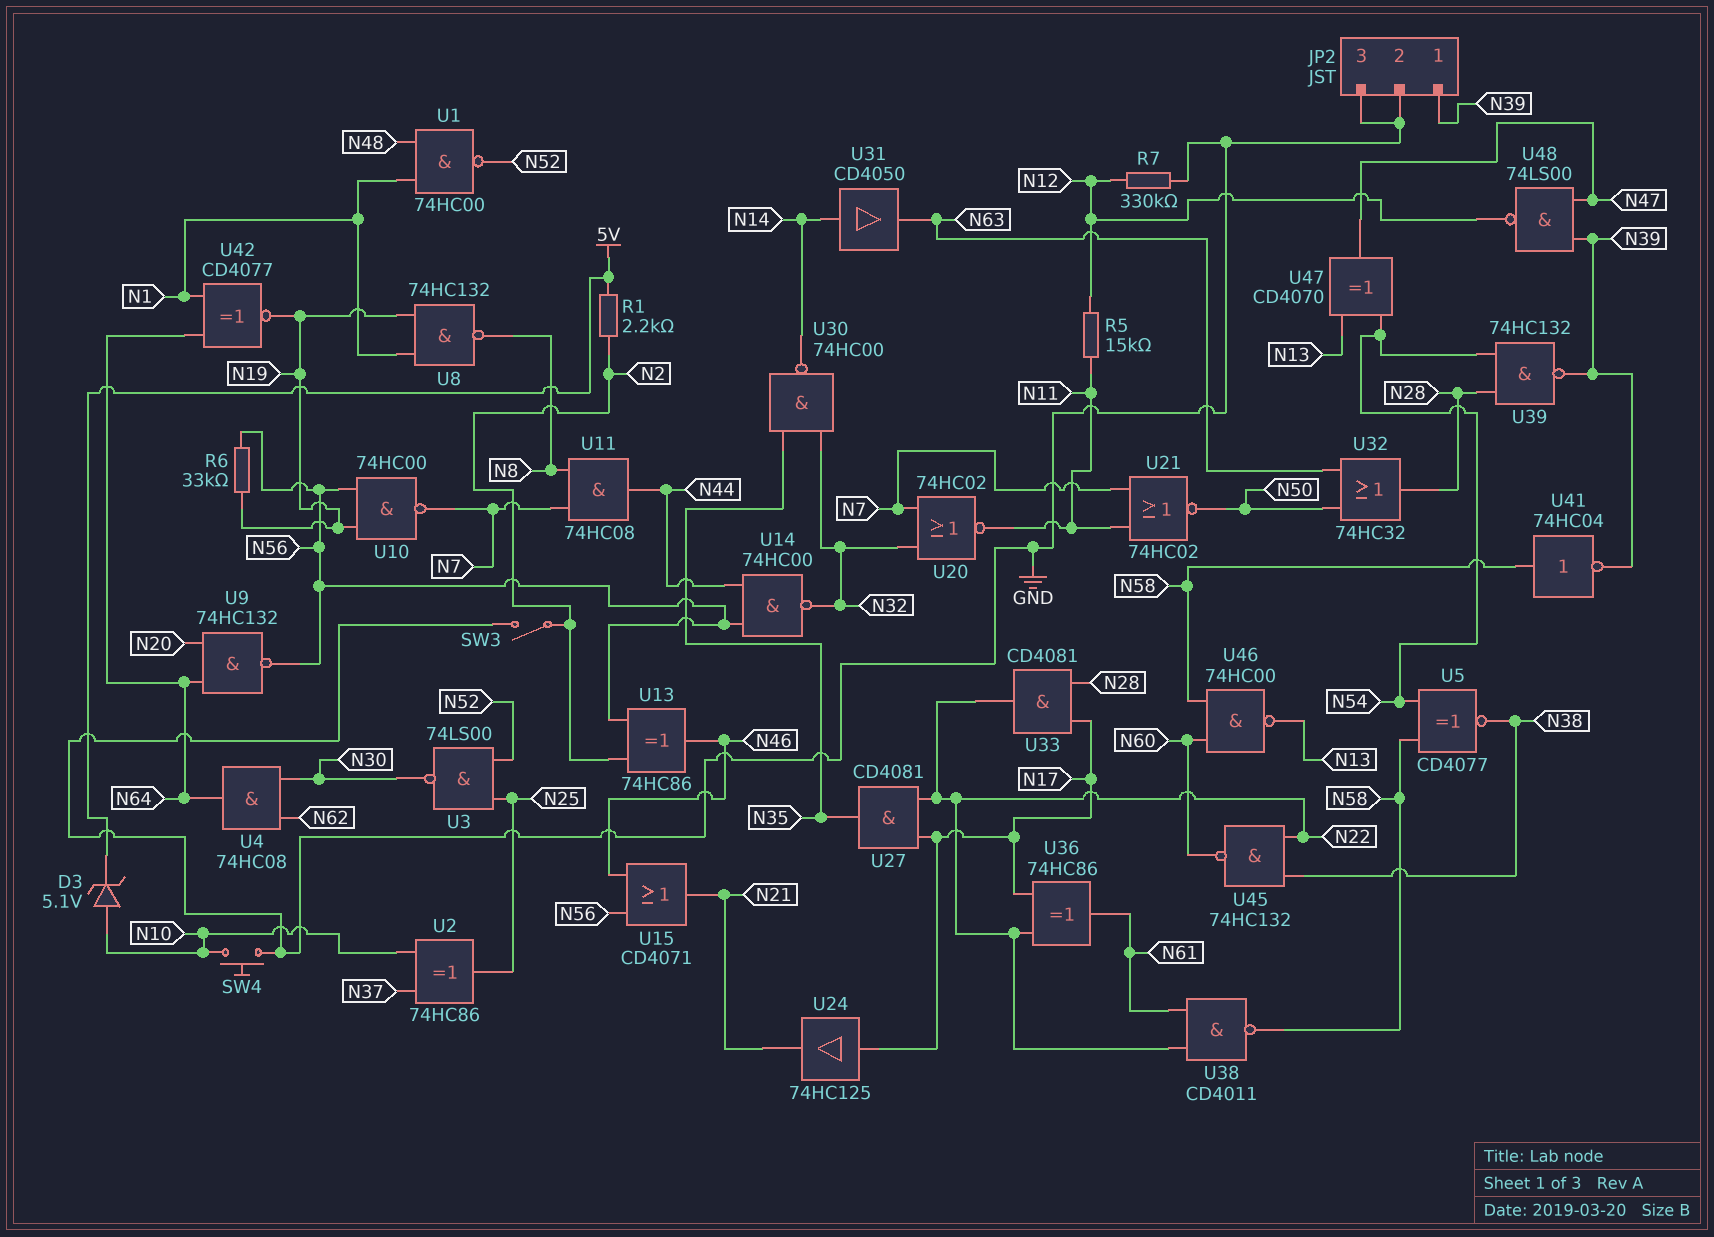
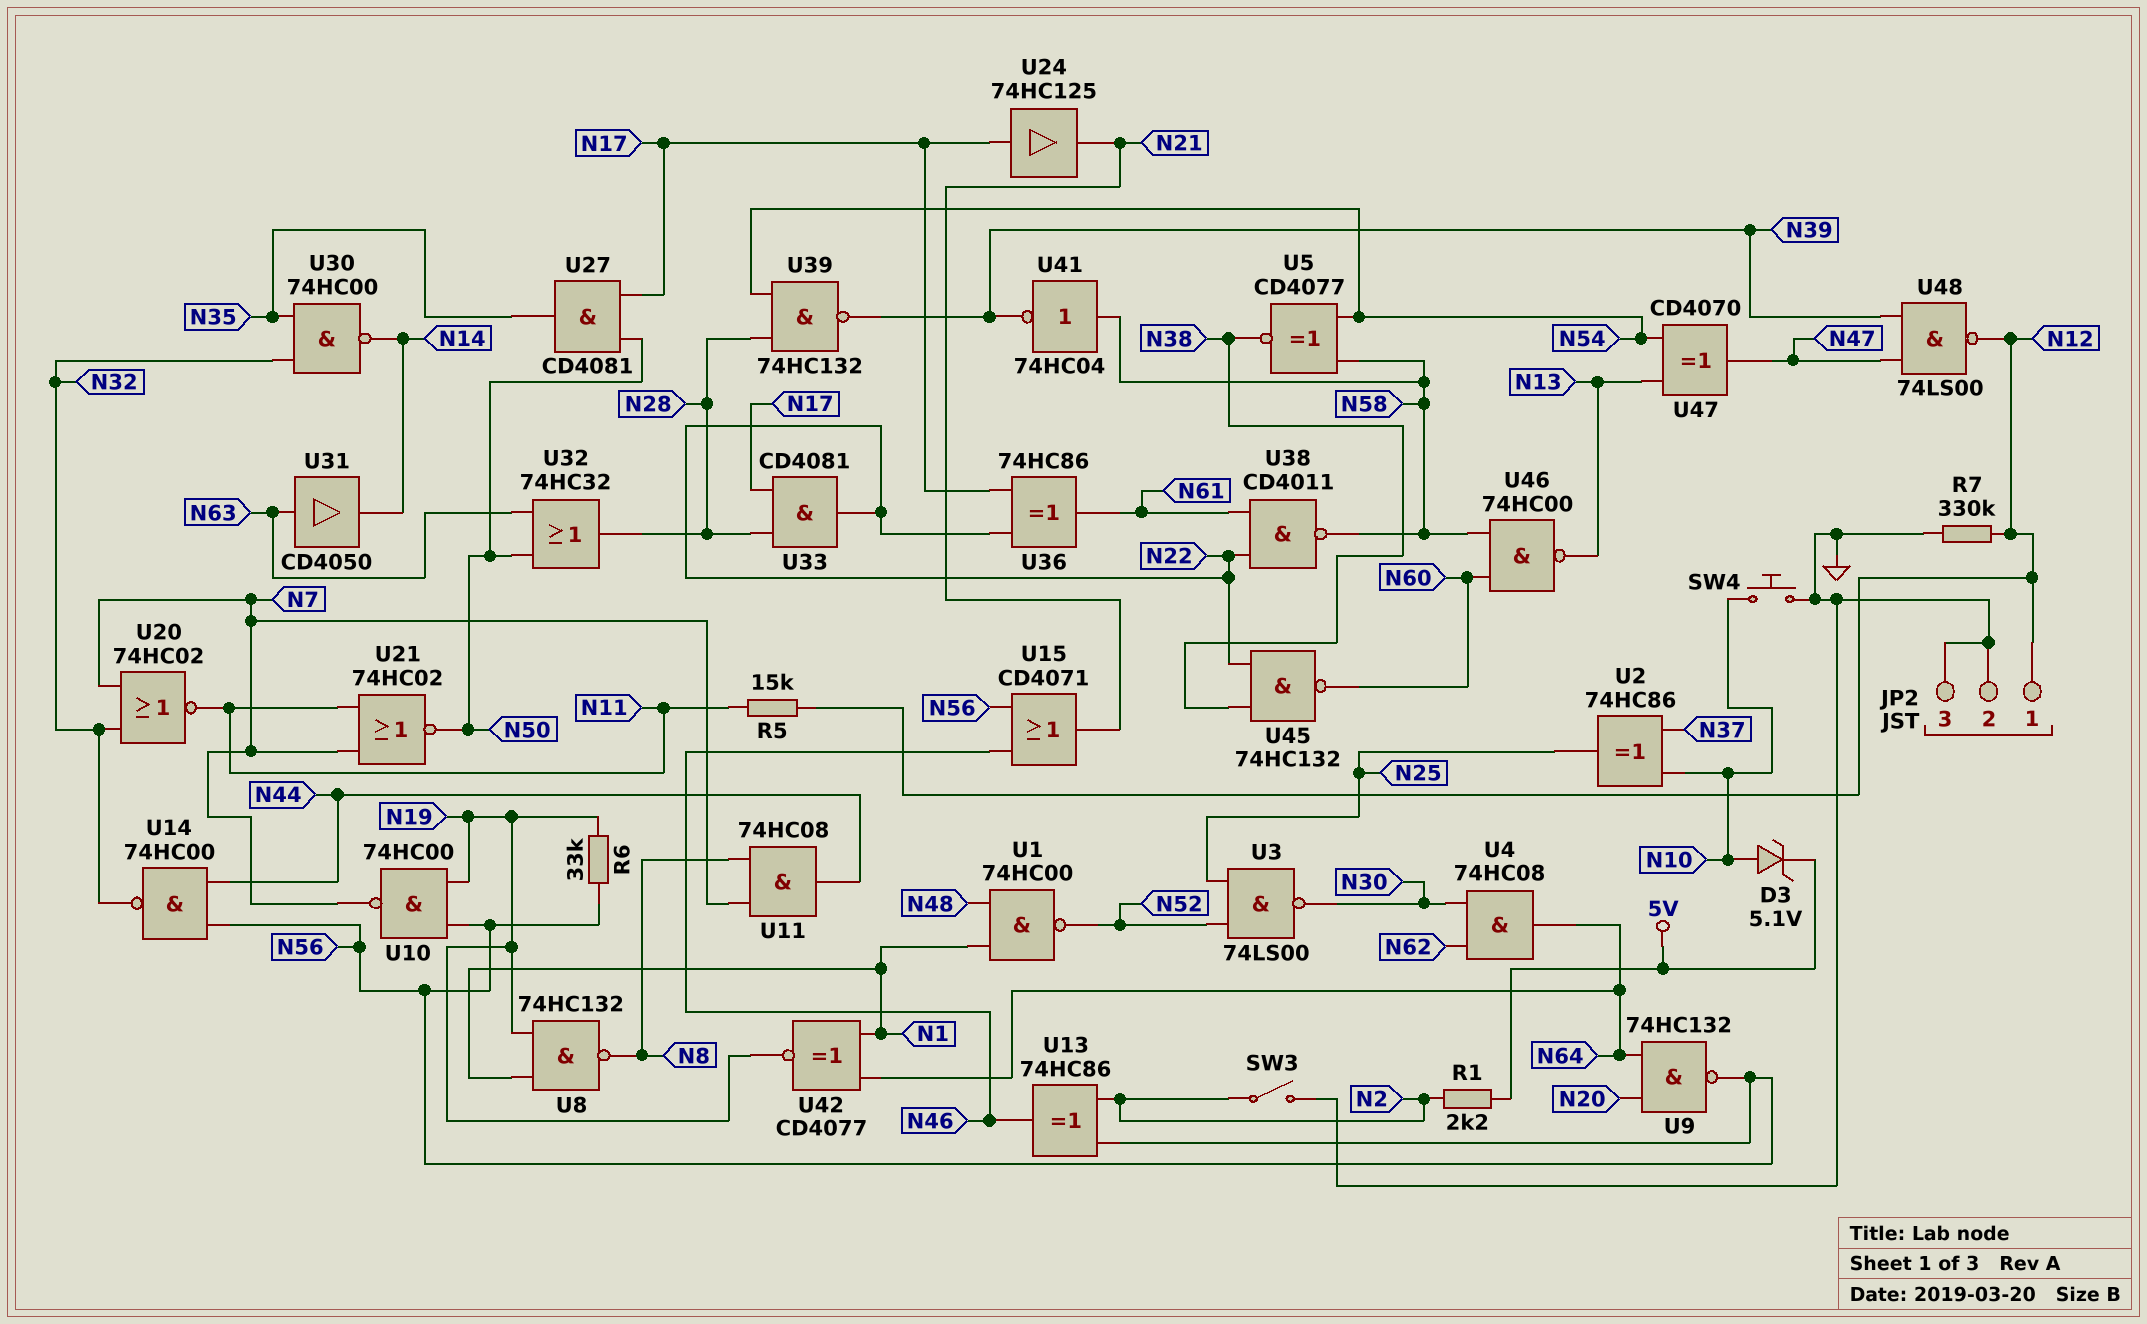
JP2 pin 1: N39 -> N12
U27: AND CD4081 (in N17, in N22, out N35) -> AND CD4081 (in N17, in N50, out N35)
U31: buffer CD4050 (in N14, out N63) -> buffer CD4050 (in N63, out N14)

